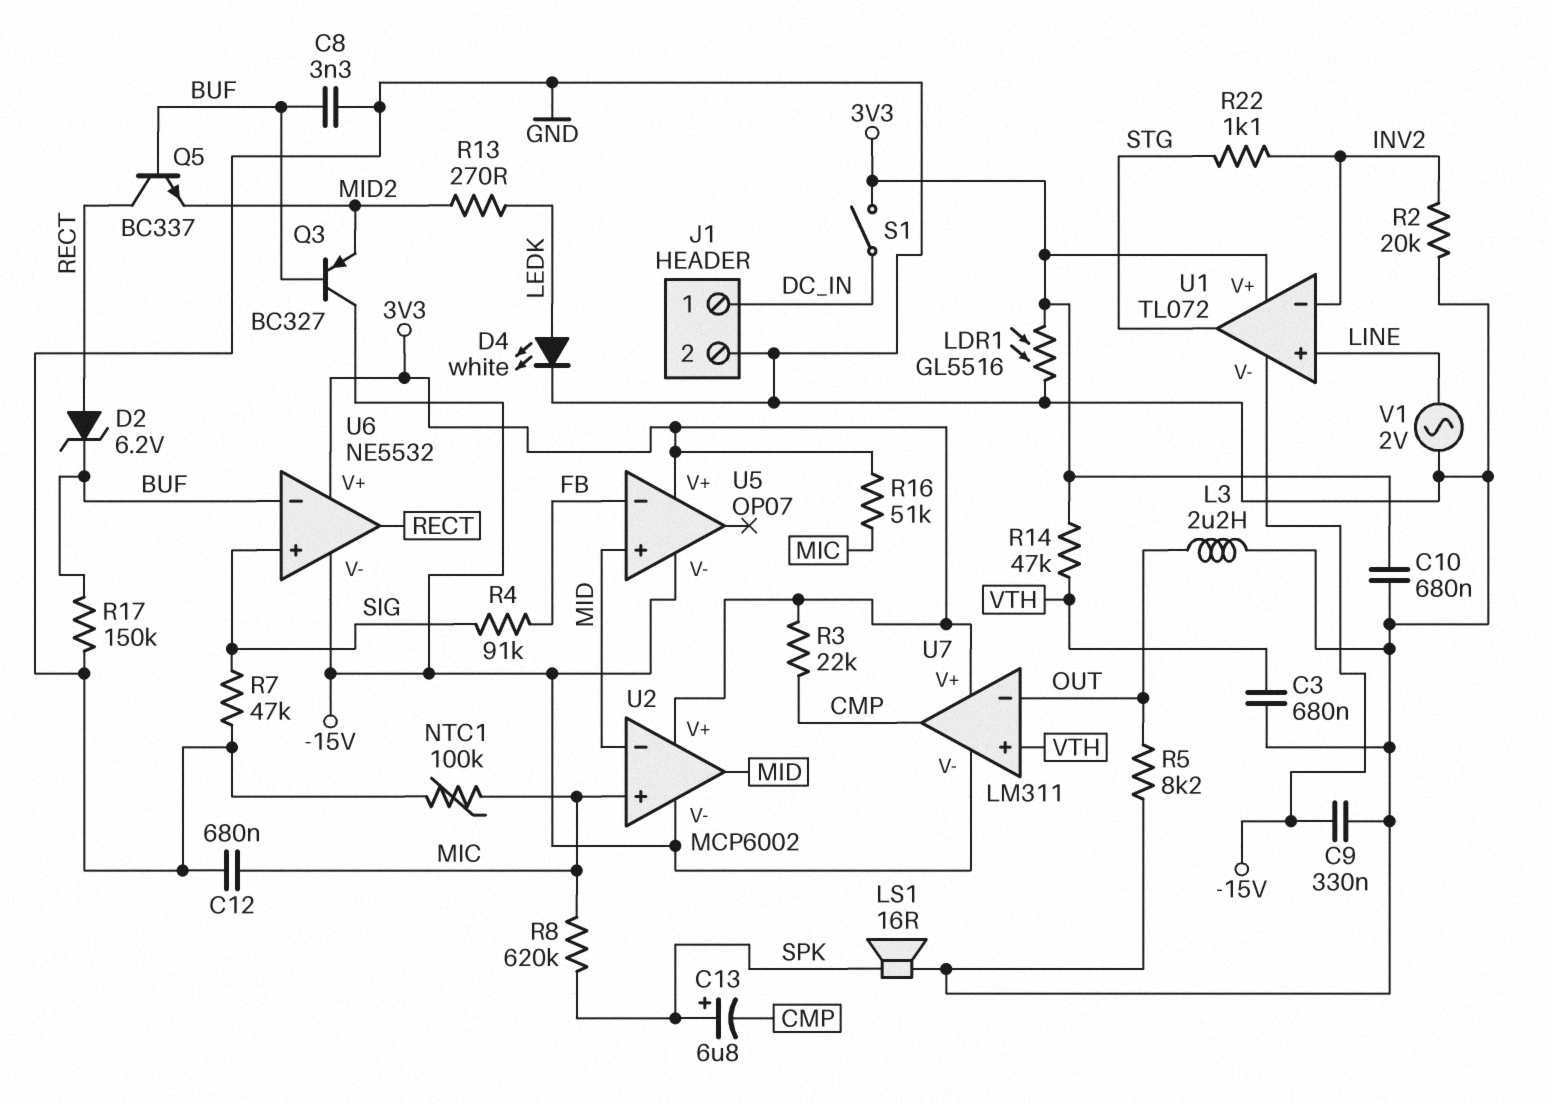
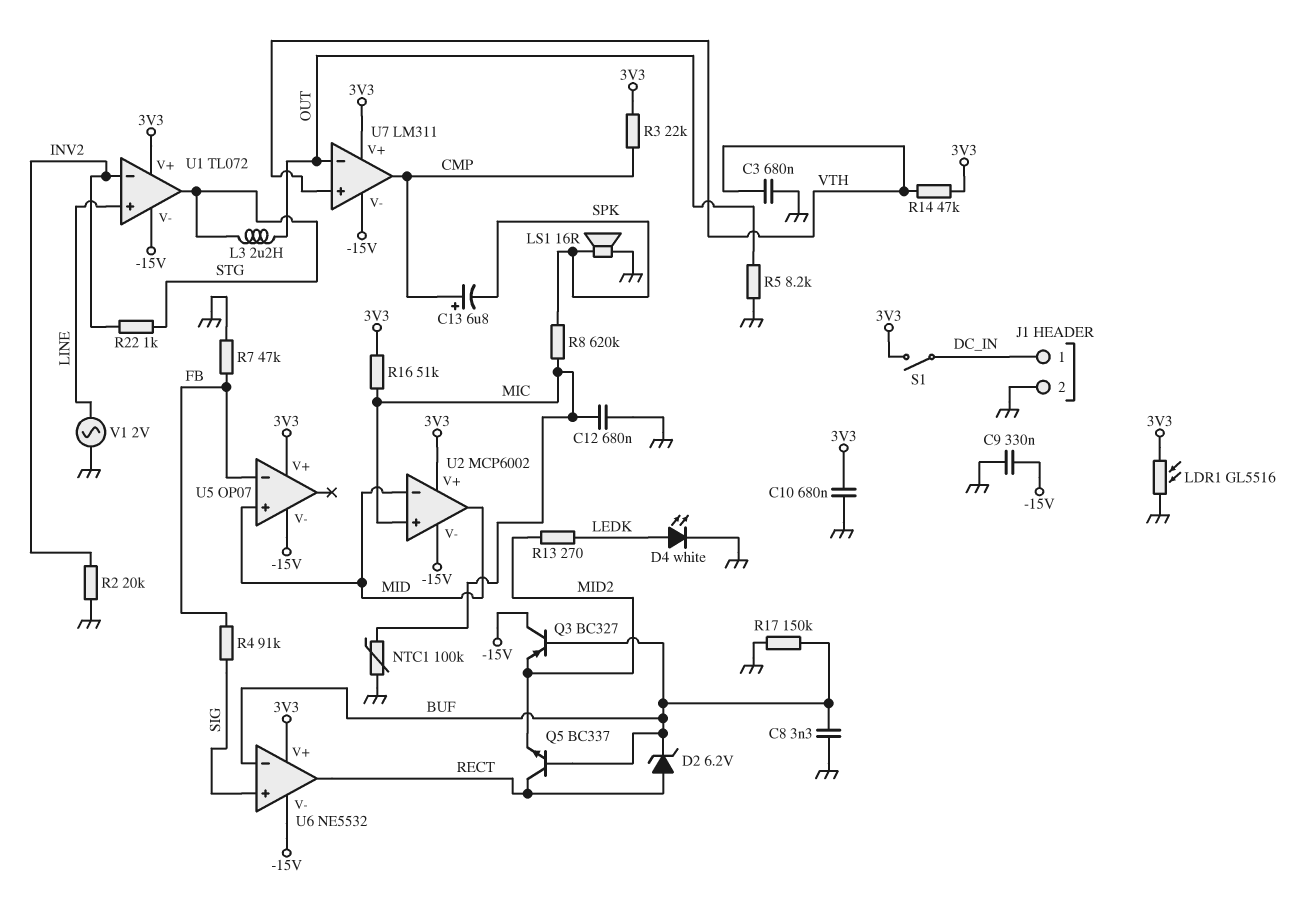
C13: 6.8uF (plus SPK, minus CMP) -> 6.8uF (plus CMP, minus SPK)
L3: 2.2uH (GND, OUT) -> 2.2uH (OUT, STG)
R7: 47k (GND, SIG) -> 47k (FB, GND)
R22: 1.1k (INV2, STG) -> 1k (INV2, STG)

